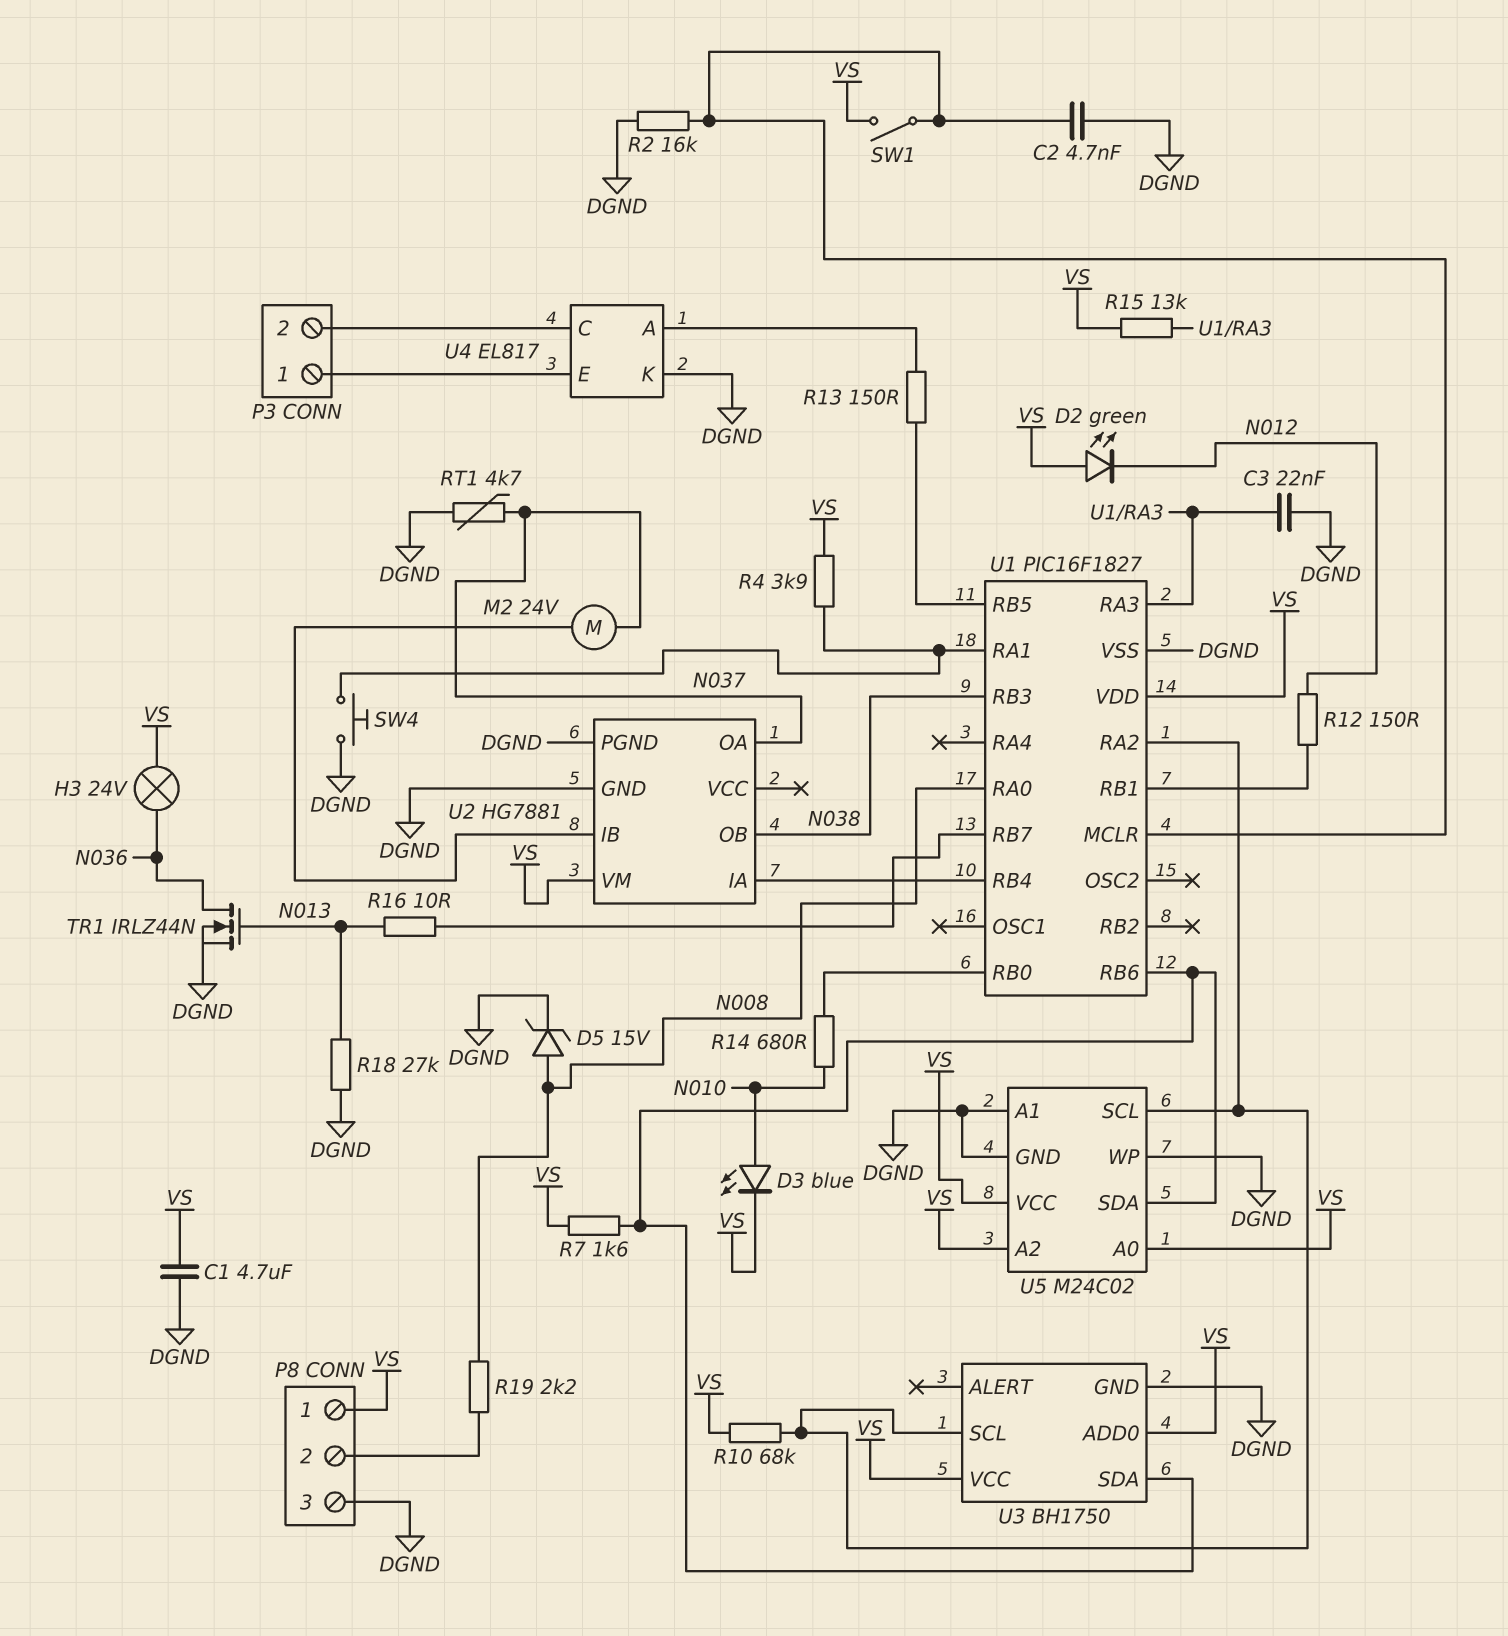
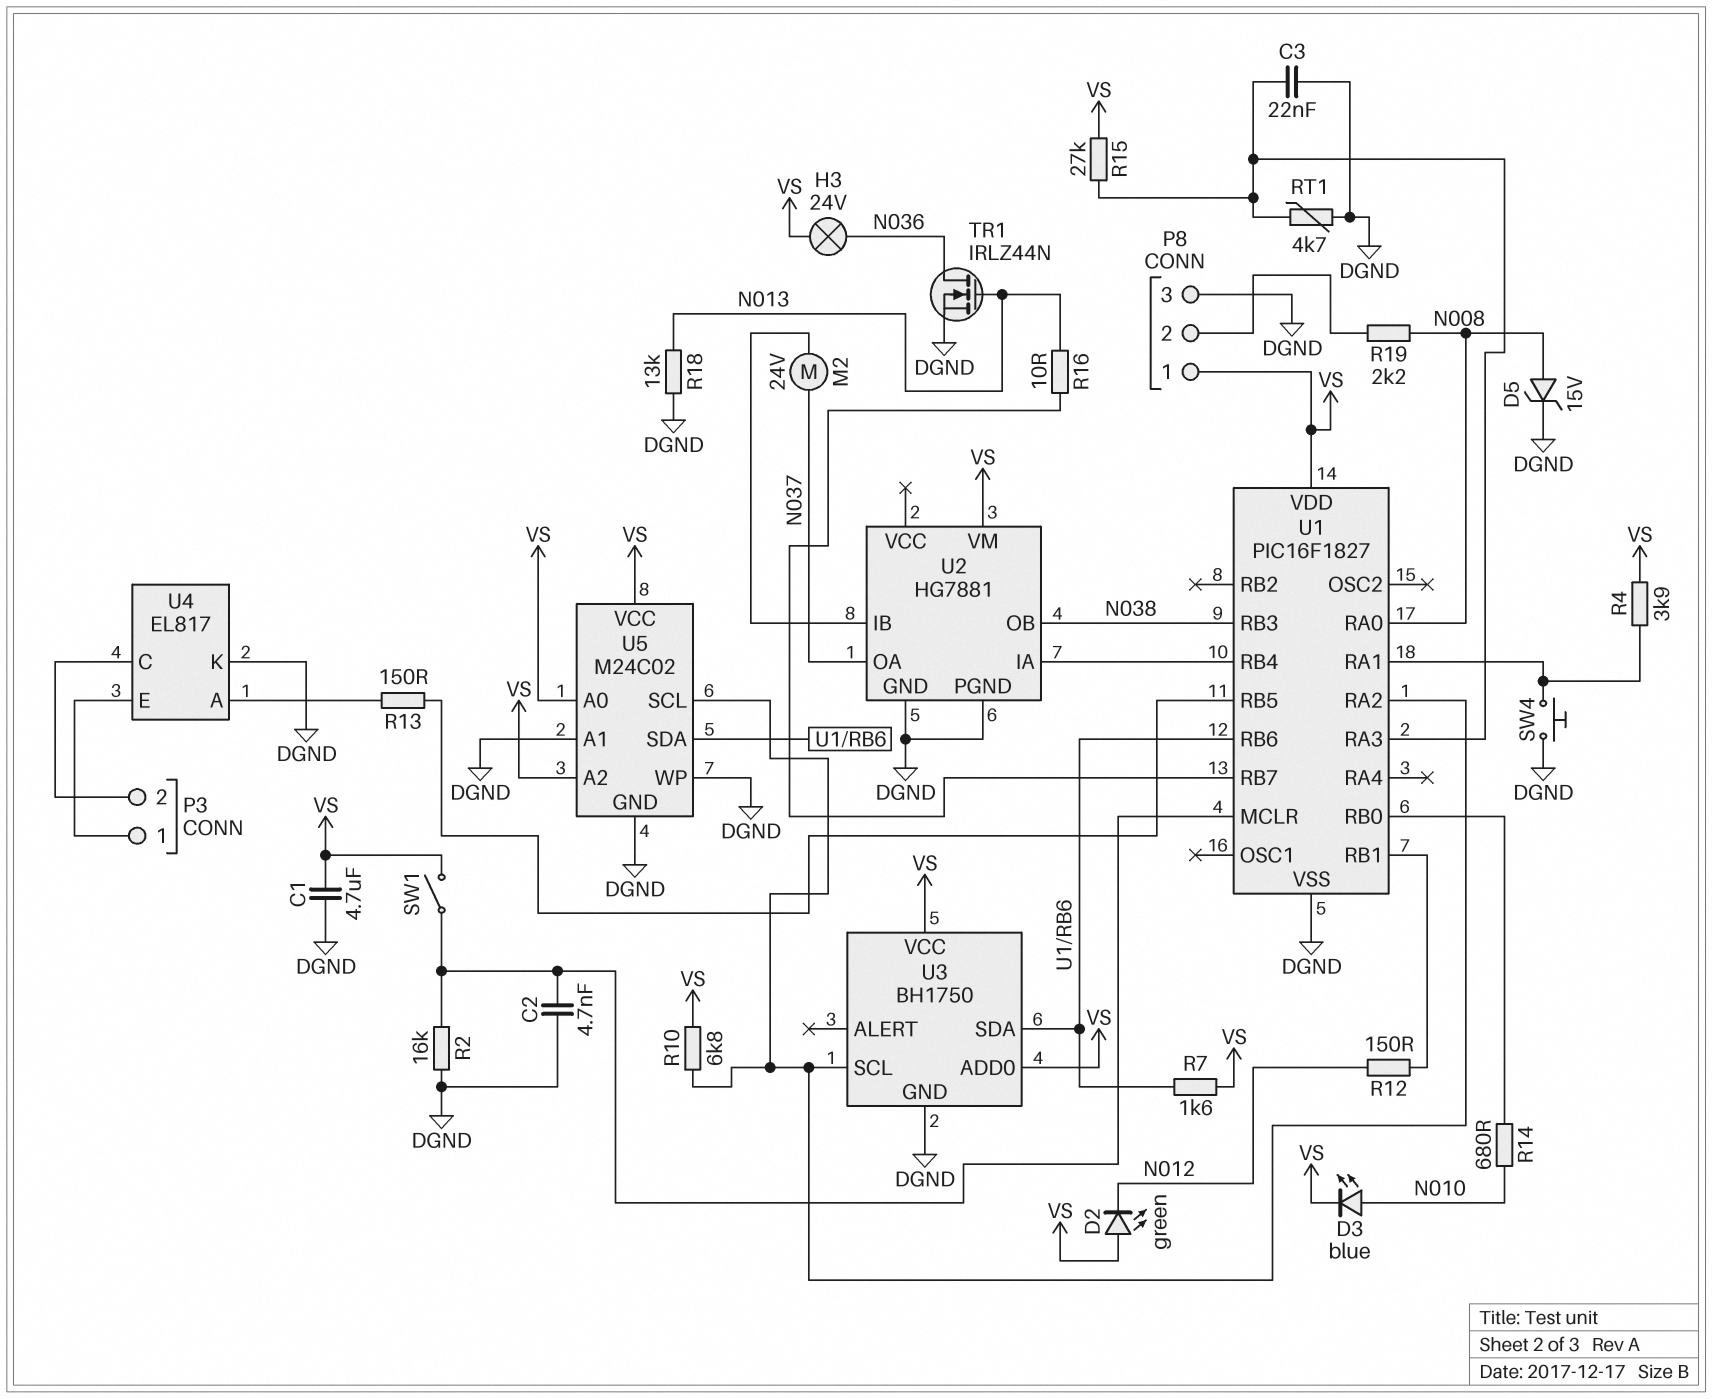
R10: 68k (U1/RA2, VS) -> 6.8k (U1/RA2, VS)
R15: 13k (U1/RA3, VS) -> 27k (U1/RA3, VS)
R18: 27k (DGND, N013) -> 13k (DGND, N013)
RT1: 4.7k (DGND, N037) -> 4.7k (DGND, U1/RA3)

